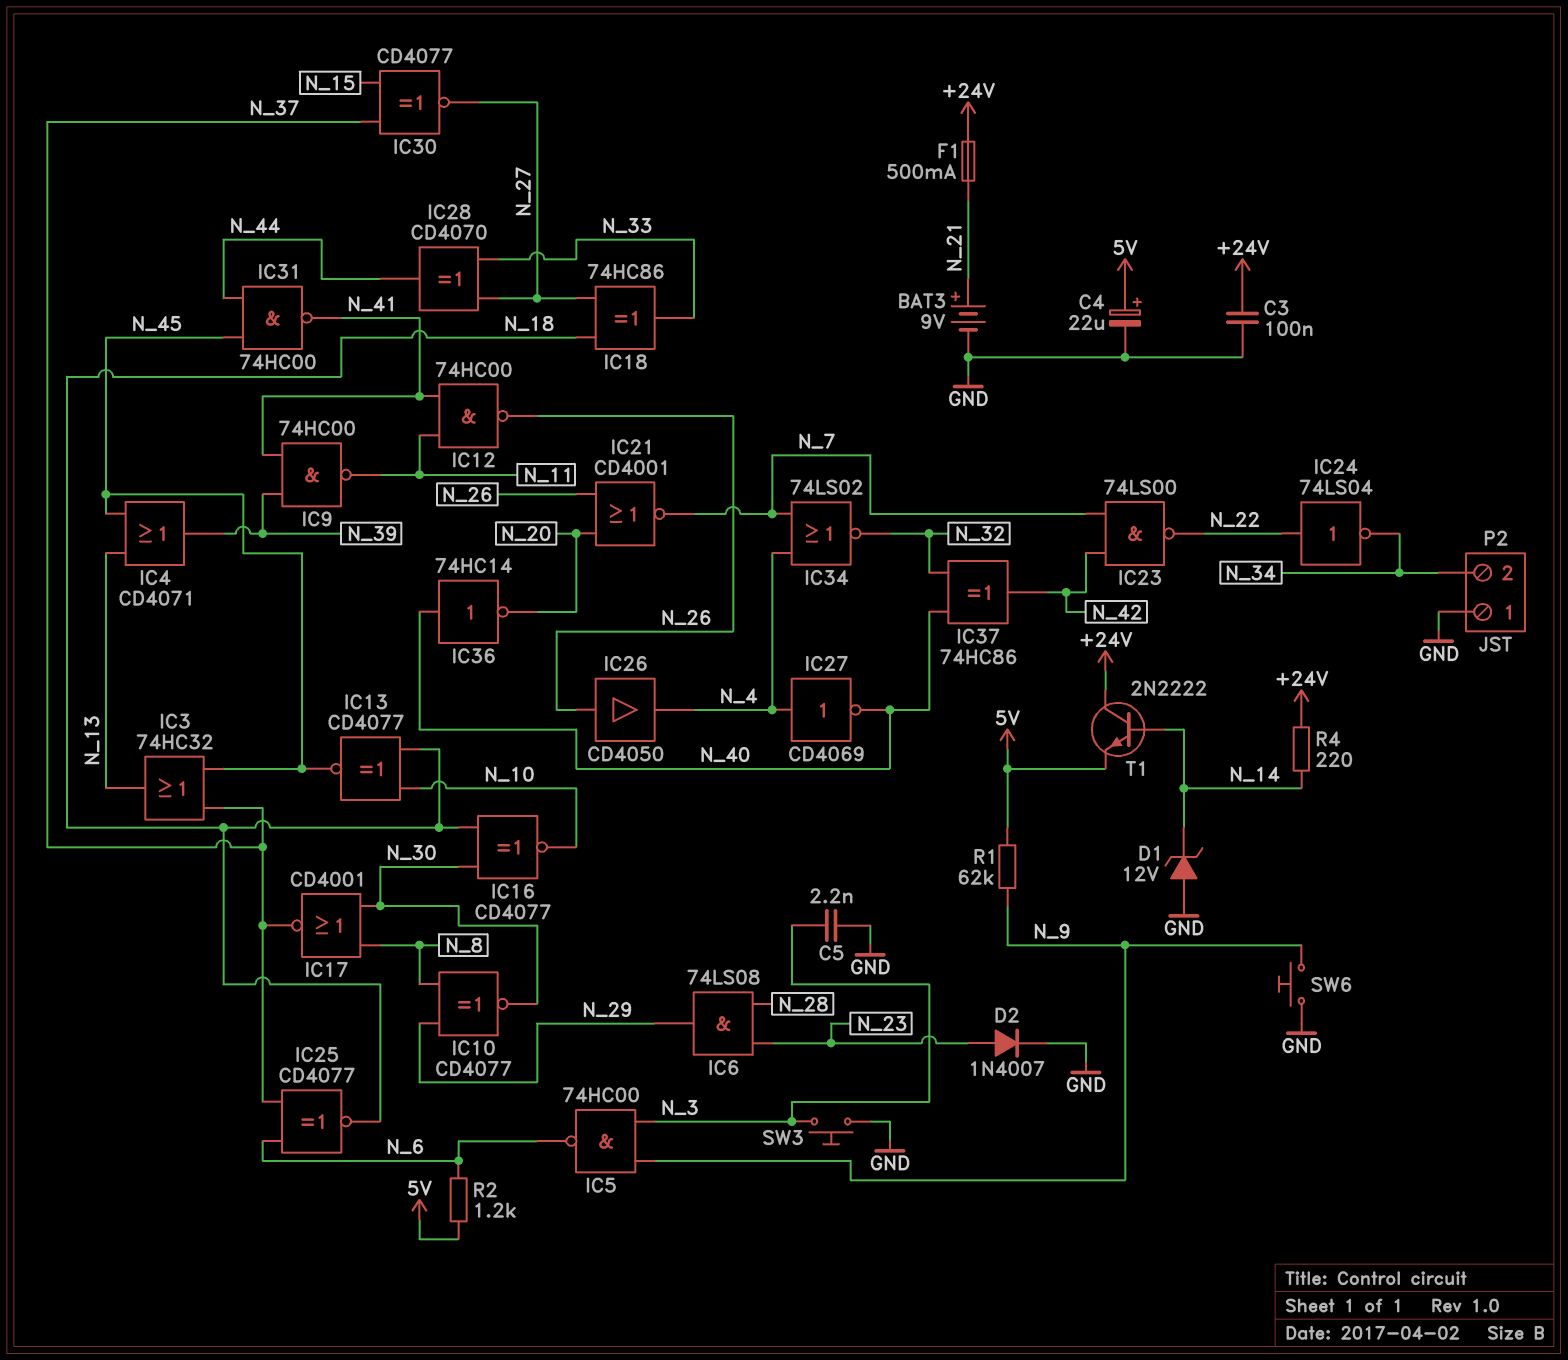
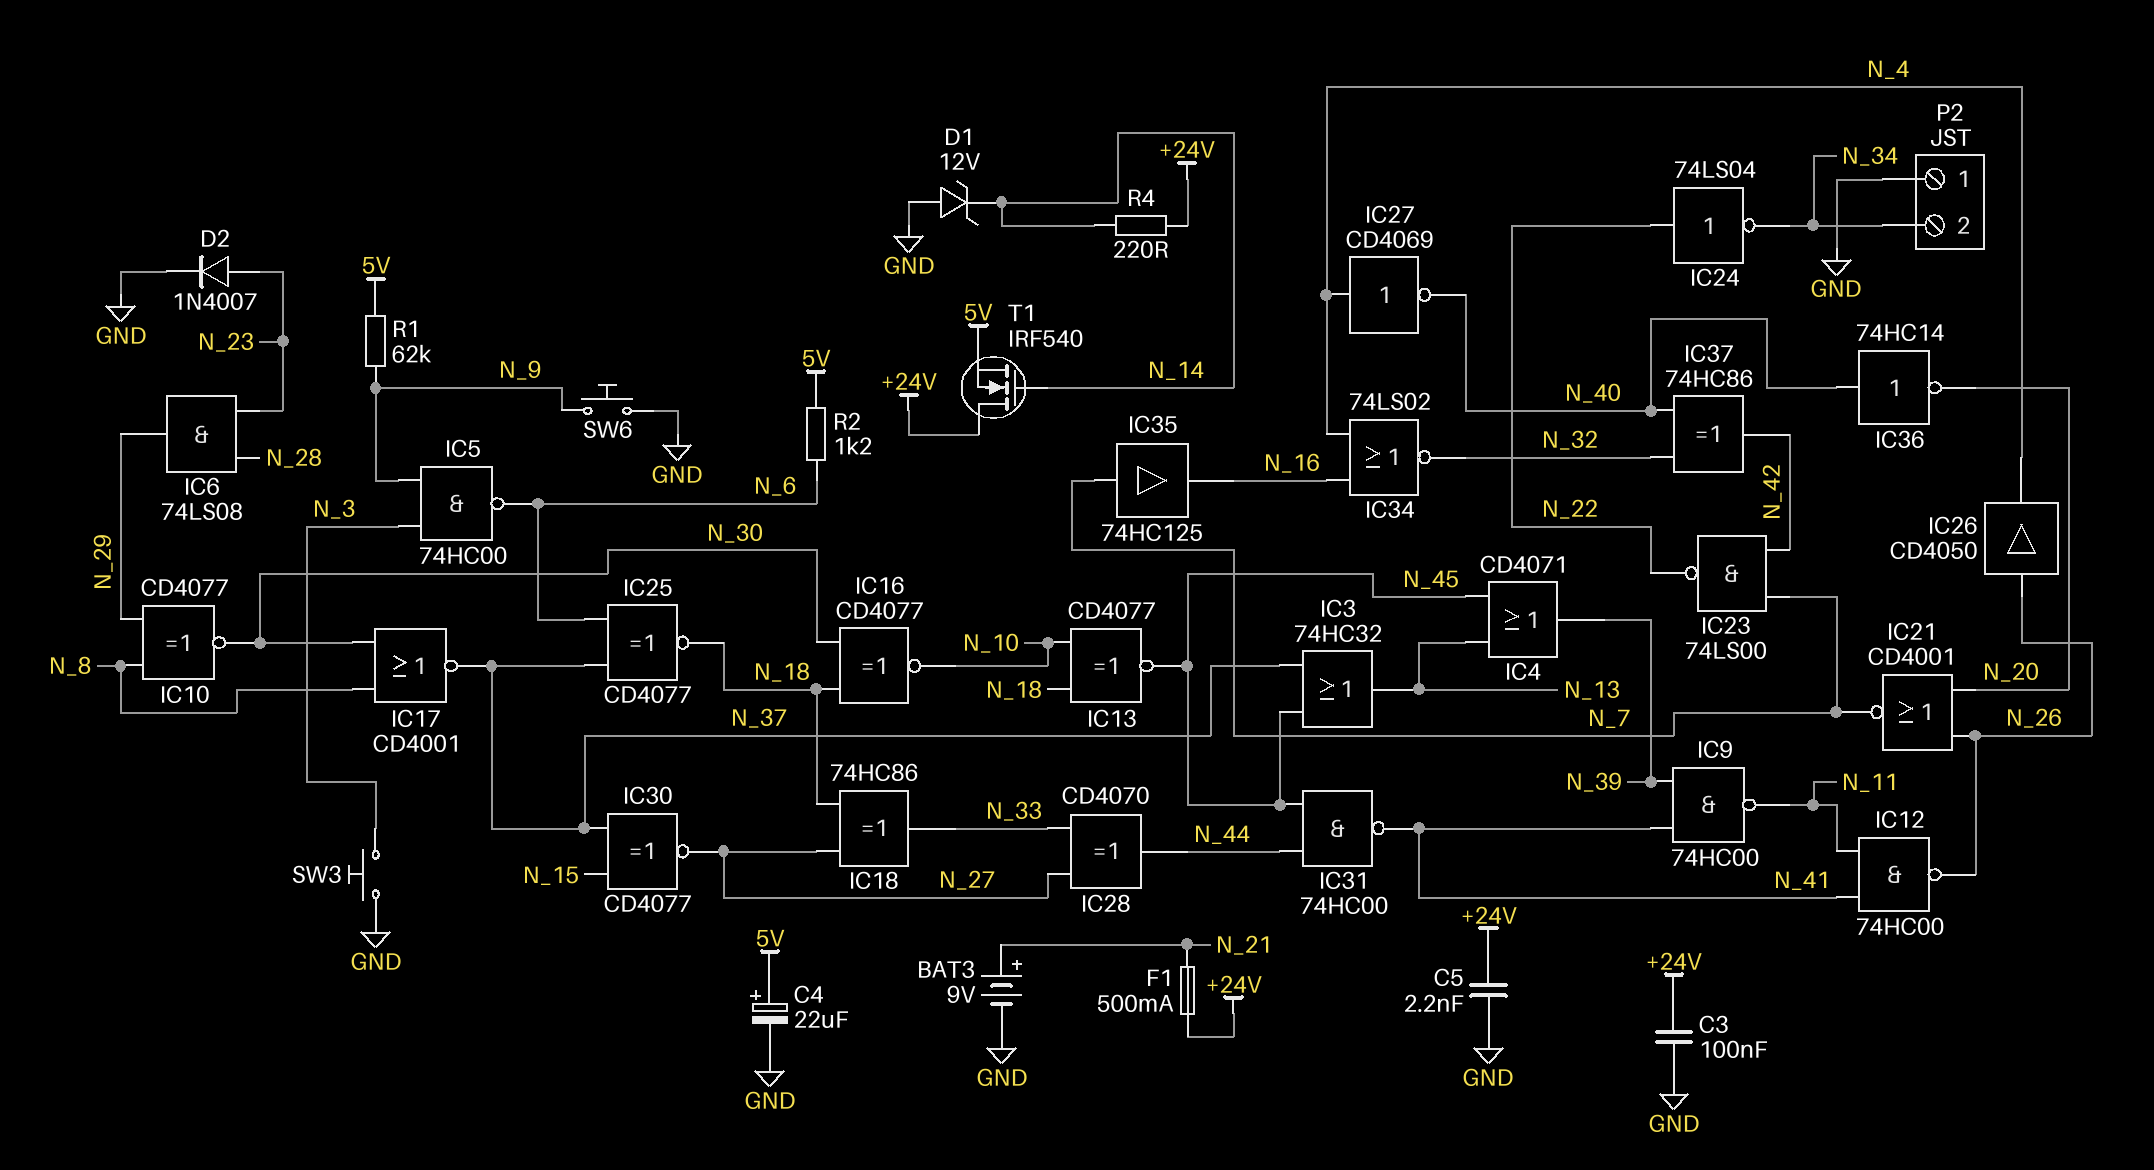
C5: 2.2nF (GND, N_3) -> 2.2nF (+24V, GND)
IC34: NOR 74LS02 (in N_4, in N_7, out N_32) -> NOR 74LS02 (in N_4, in N_16, out N_32)
IC35: none -> buffer 74HC125 (in N_7, out N_16)
T1: NPN 2N2222 (B N_14, C +24V, E 5V) -> NMOS IRF540 (G N_14, D +24V, S 5V)

